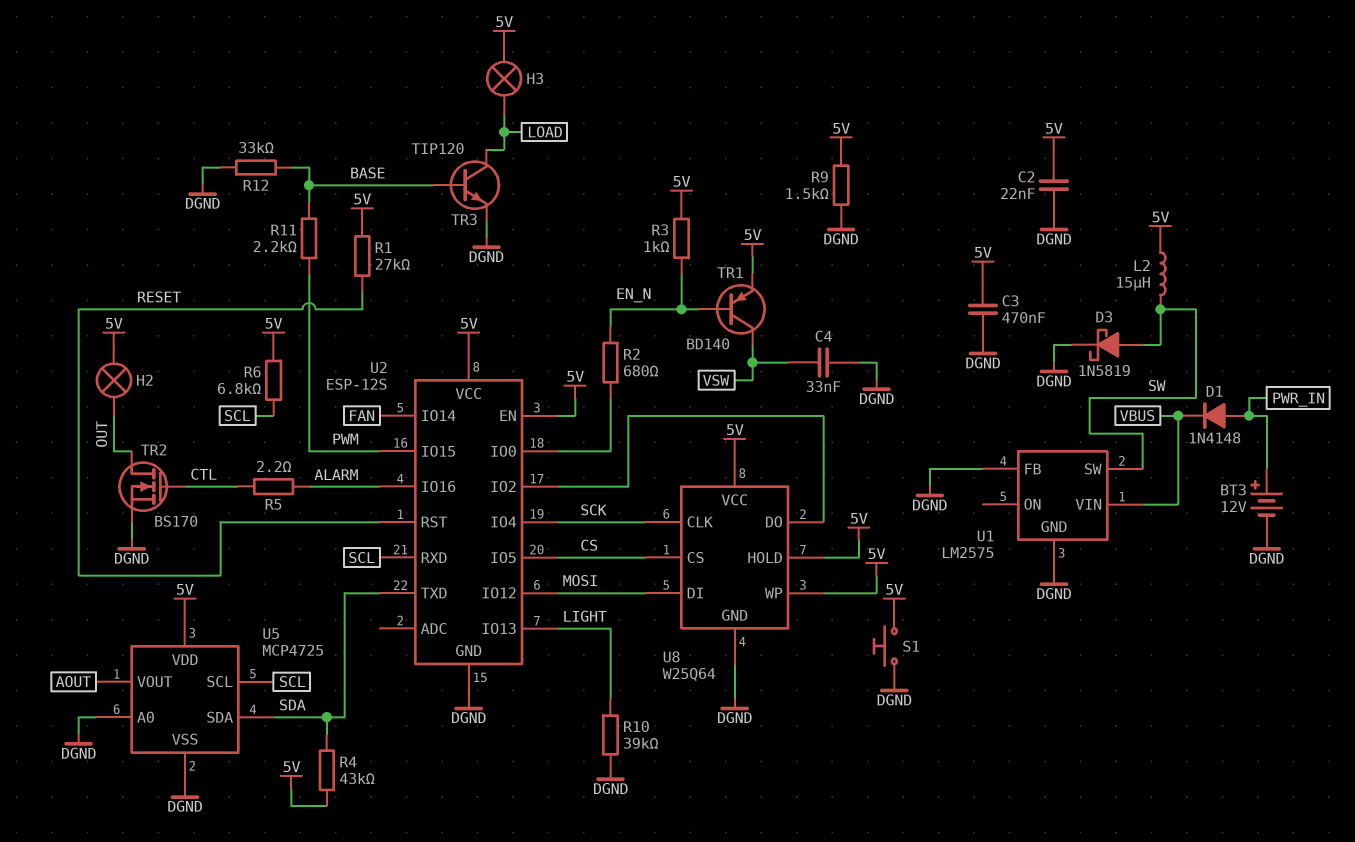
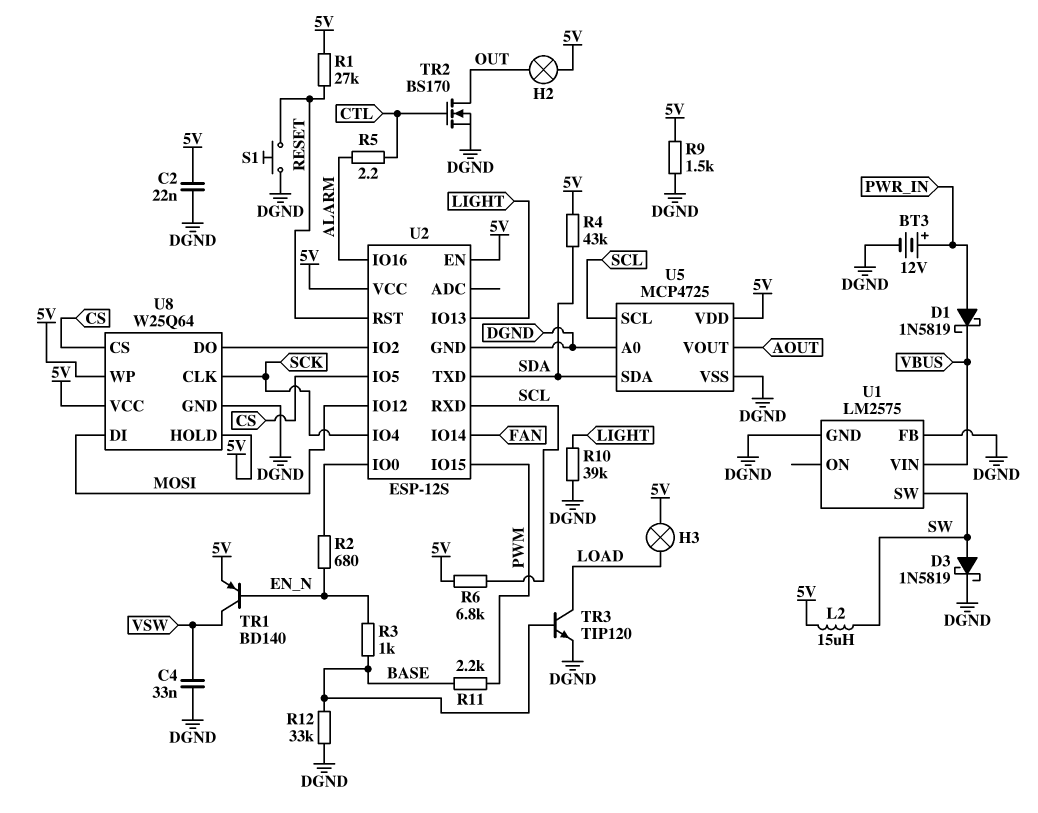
C3: 470nF (5V, DGND) -> none
D1: diode 1N4148 (A PWR_IN, K VBUS) -> schottky 1N5819 (A PWR_IN, K VBUS)
R3: 1k (5V, EN_N) -> 1k (BASE, EN_N)
S1: button (5V, DGND) -> button (DGND, RESET)

